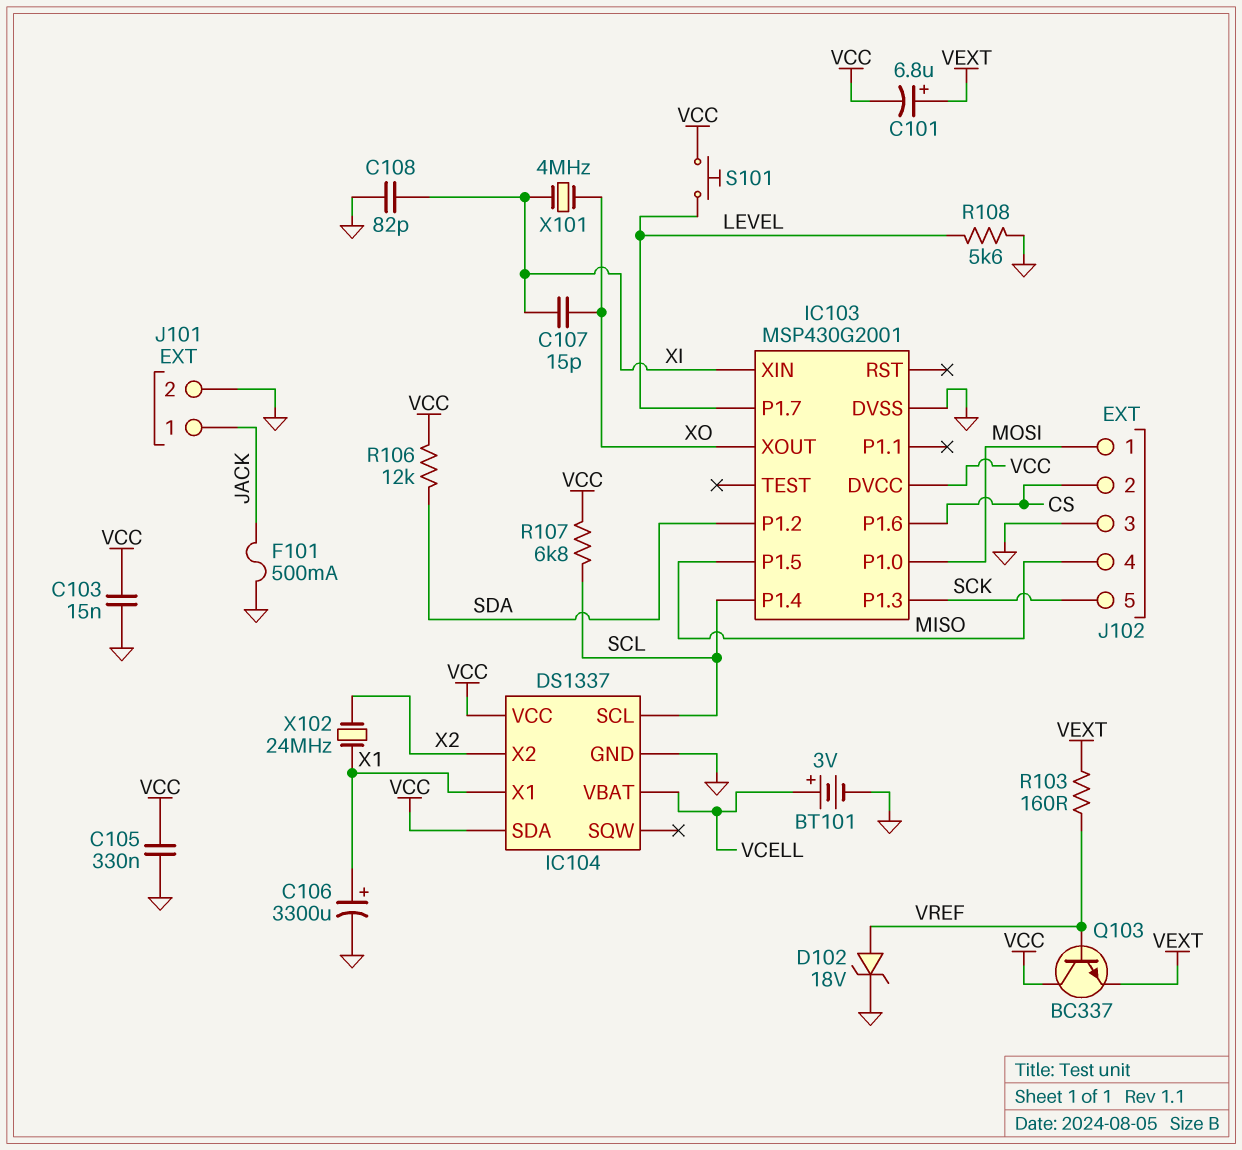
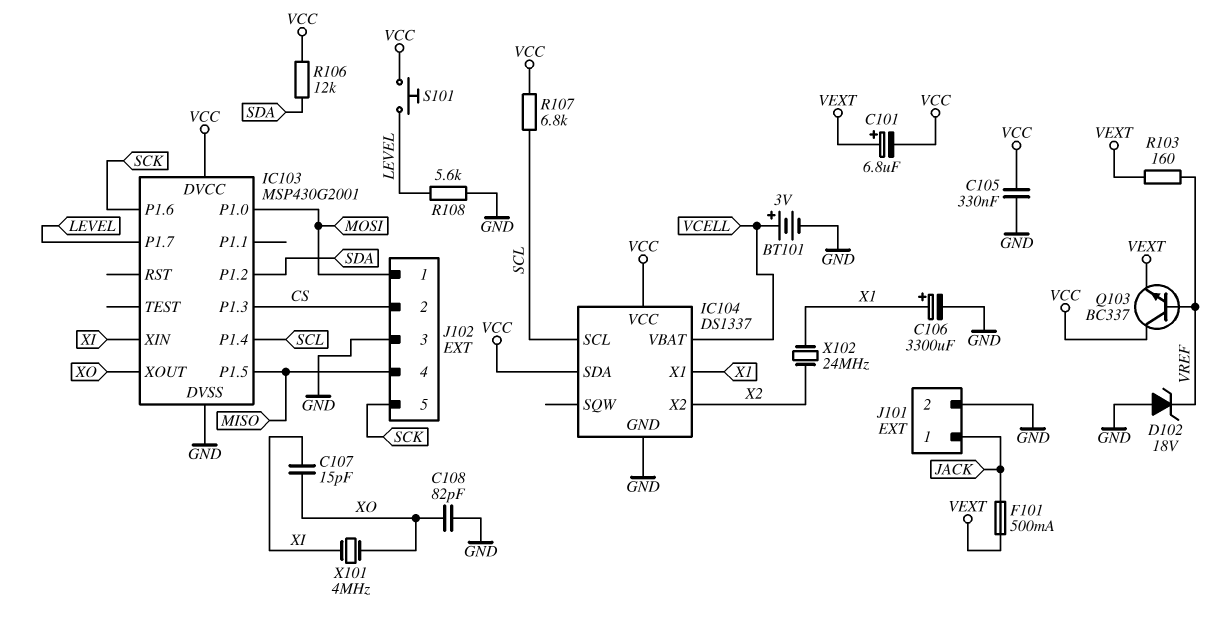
C103: 15nF (GND, VCC) -> none
C108: 82pF (GND, XI) -> 82pF (GND, XO)
D102: zener 18V (A VREF, K GND) -> zener 18V (A GND, K VREF)
F101: 500mA (GND, JACK) -> 500mA (JACK, VEXT)
IC103 pin P1.3: SCK -> CS
IC103 pin P1.6: CS -> SCK

